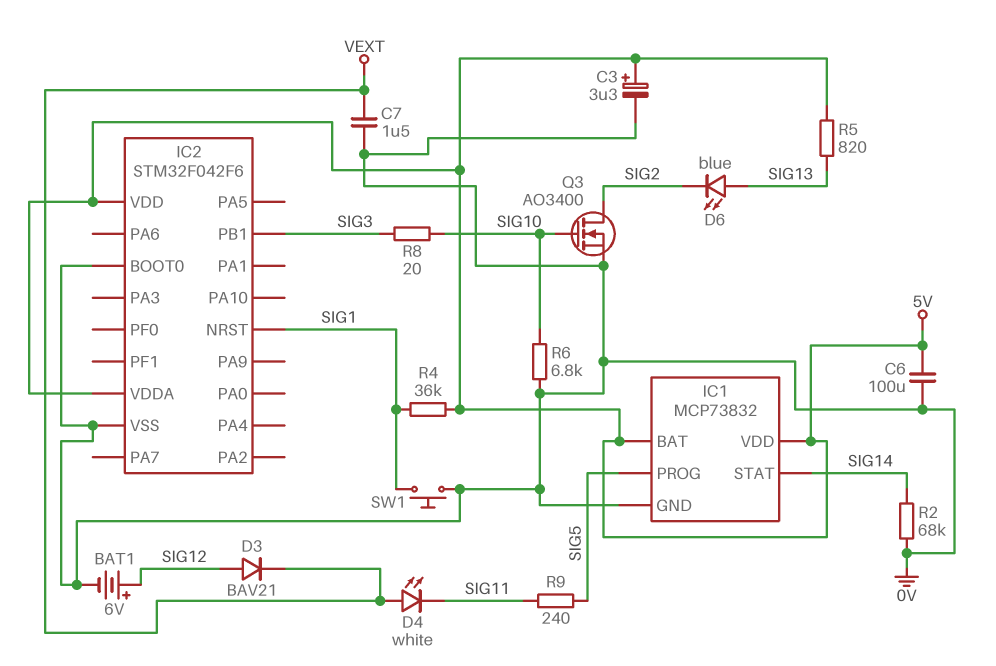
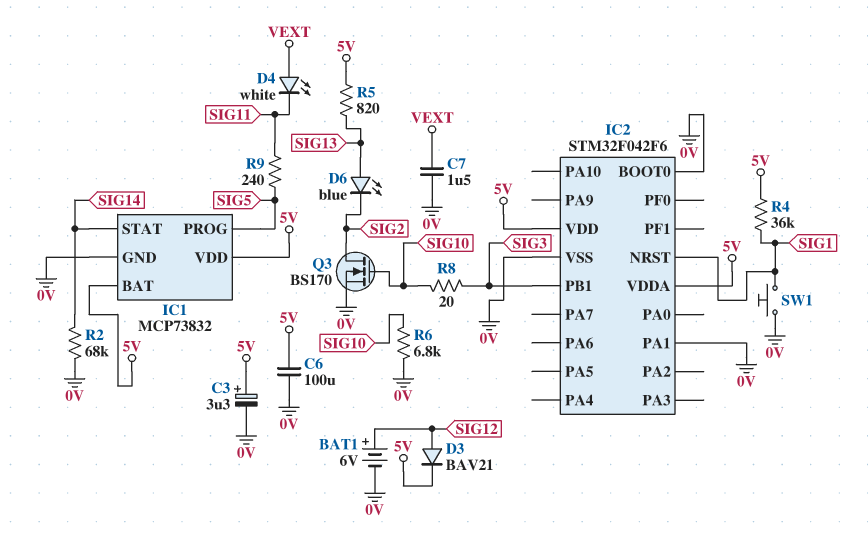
D3: diode BAV21 (A SIG12, K VEXT) -> diode BAV21 (A SIG12, K 5V)
IC2 pin PA1: none -> 0V
Q3: NMOS AO3400 (G SIG10, D SIG2, S 0V) -> NMOS BS170 (G SIG10, D SIG2, S 0V)

